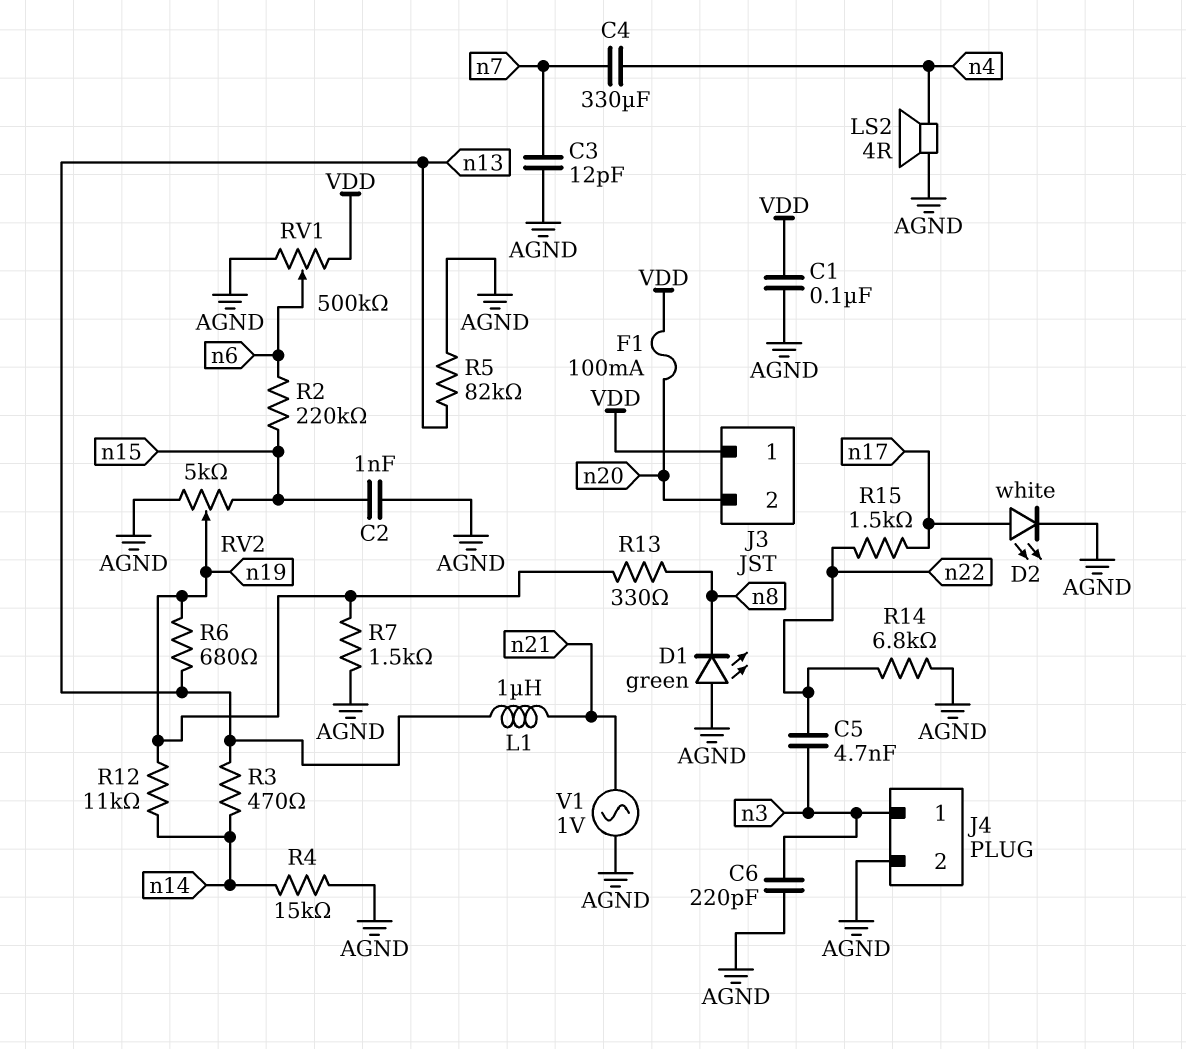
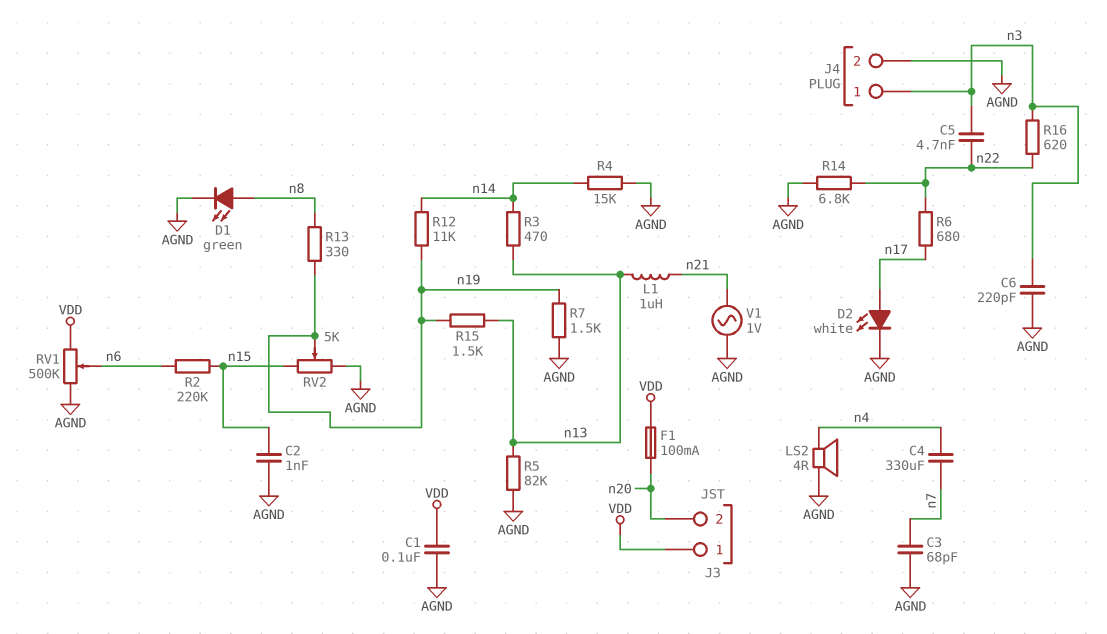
C3: 12pF (AGND, n7) -> 68pF (AGND, n7)
D1: LED green (A AGND, K n8) -> LED green (A n8, K AGND)
R6: 680 (n13, n19) -> 680 (n17, n22)
R15: 1.5k (n17, n22) -> 1.5k (n13, n19)
R16: none -> 620 (n3, n22)

